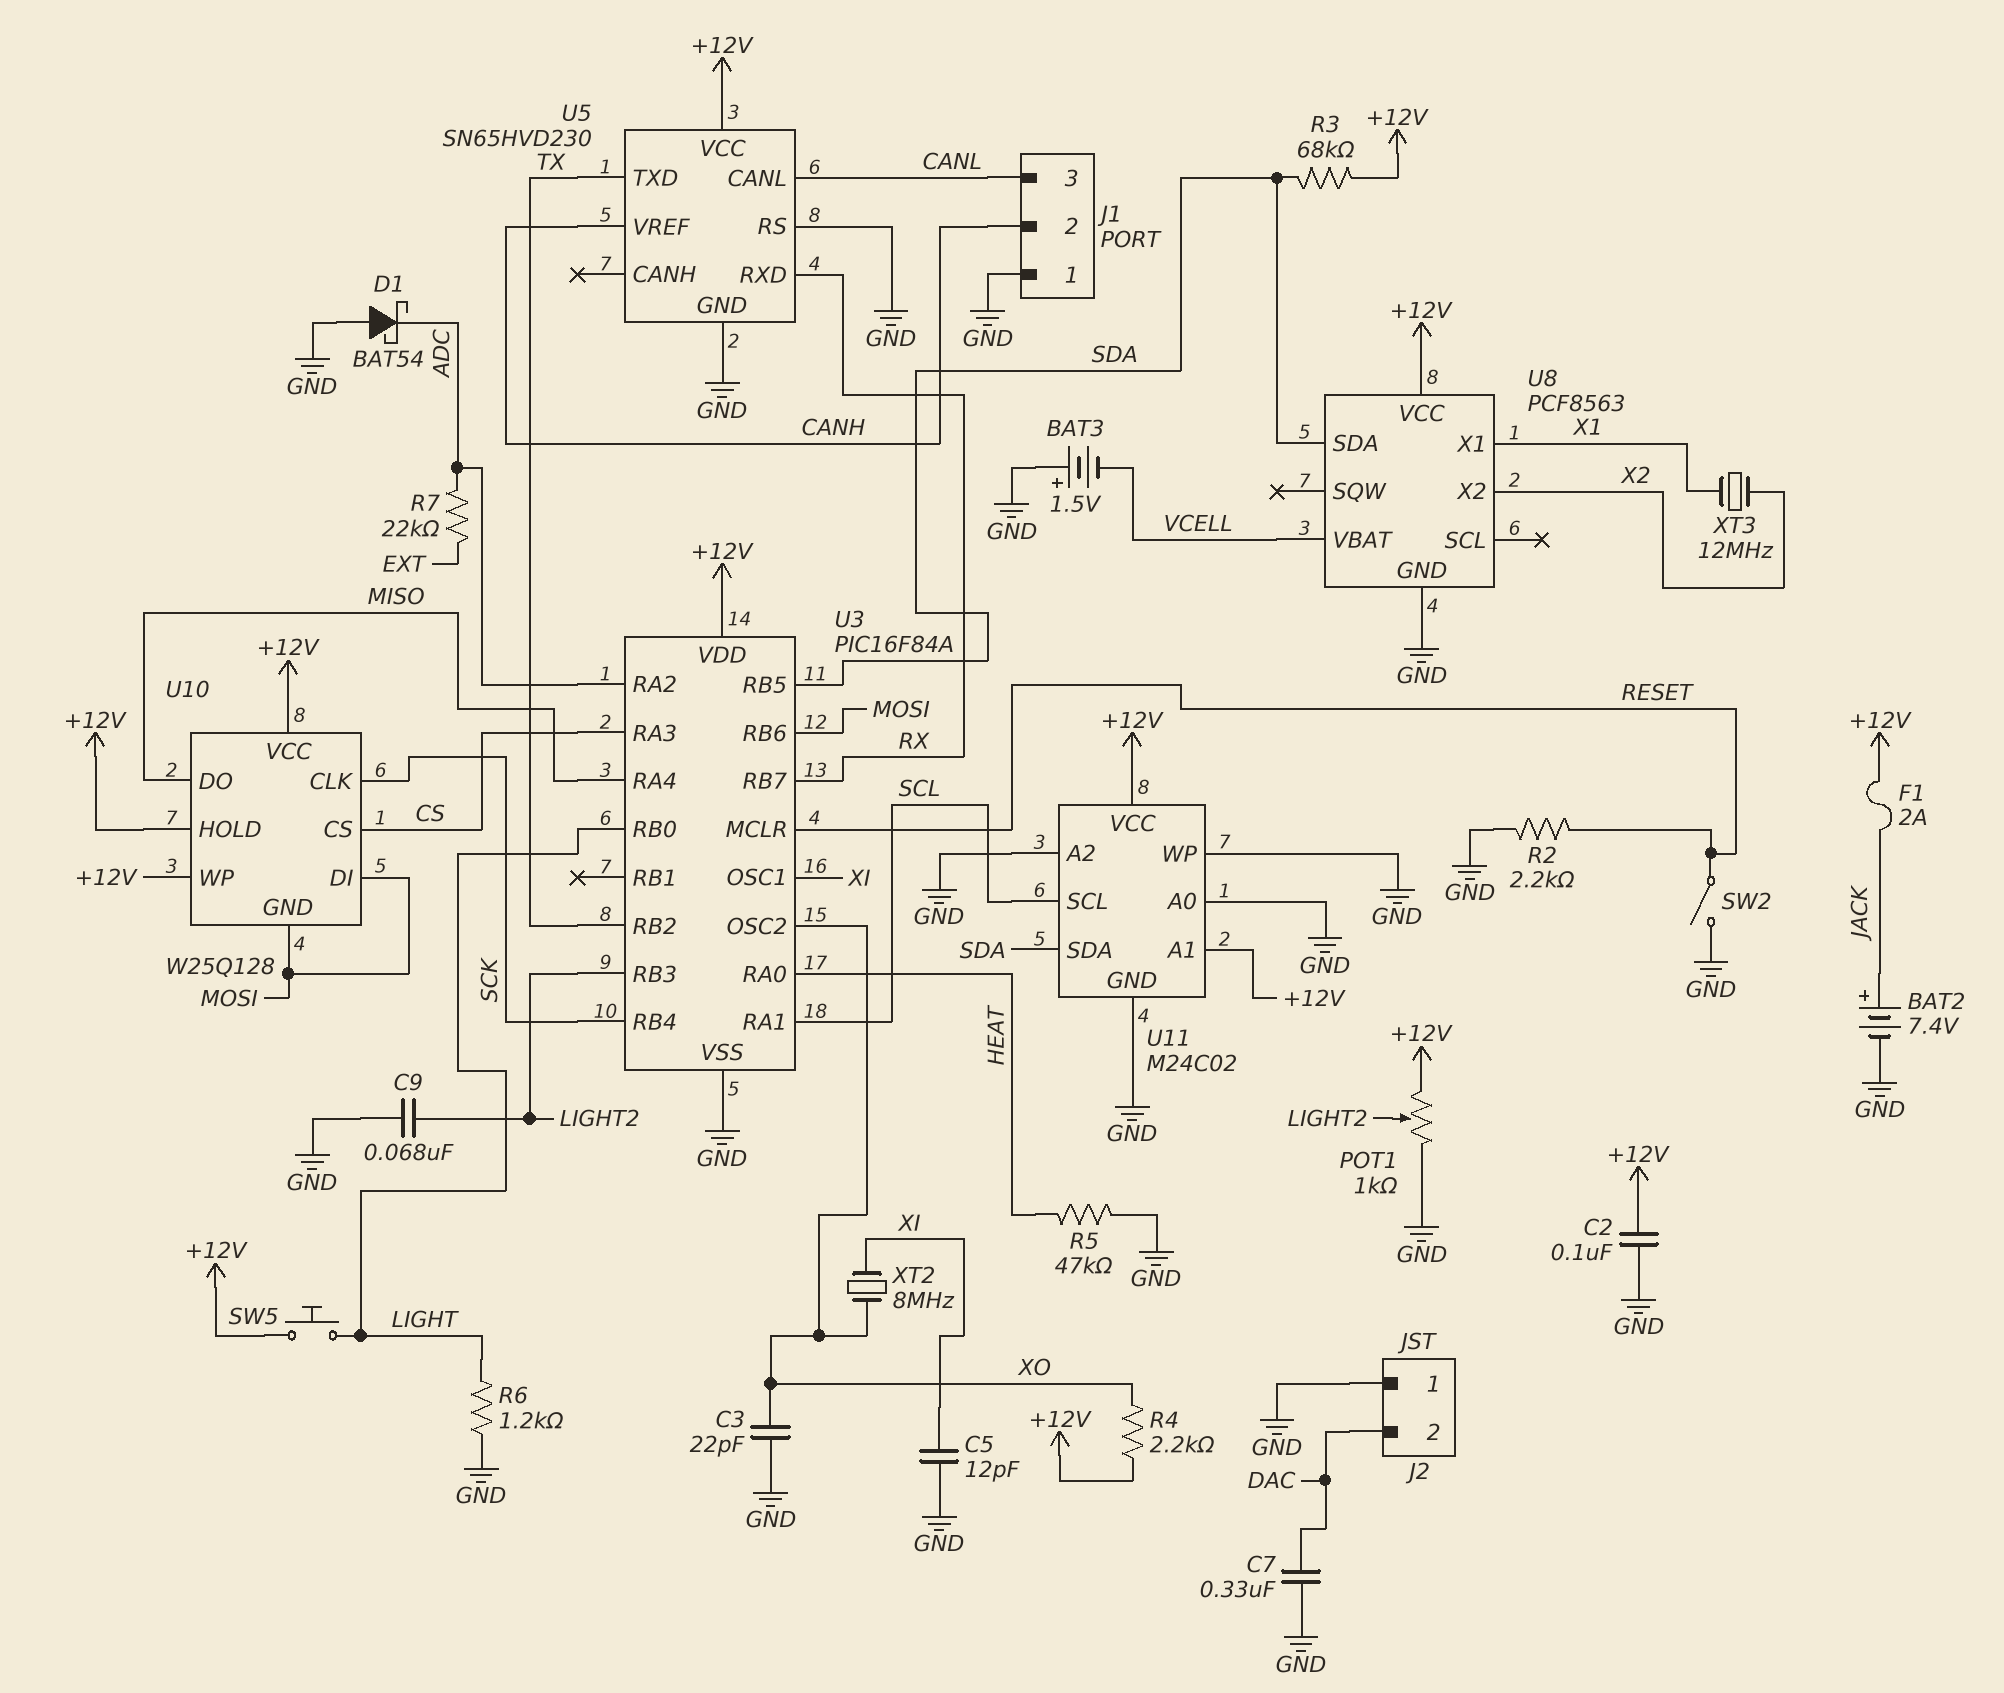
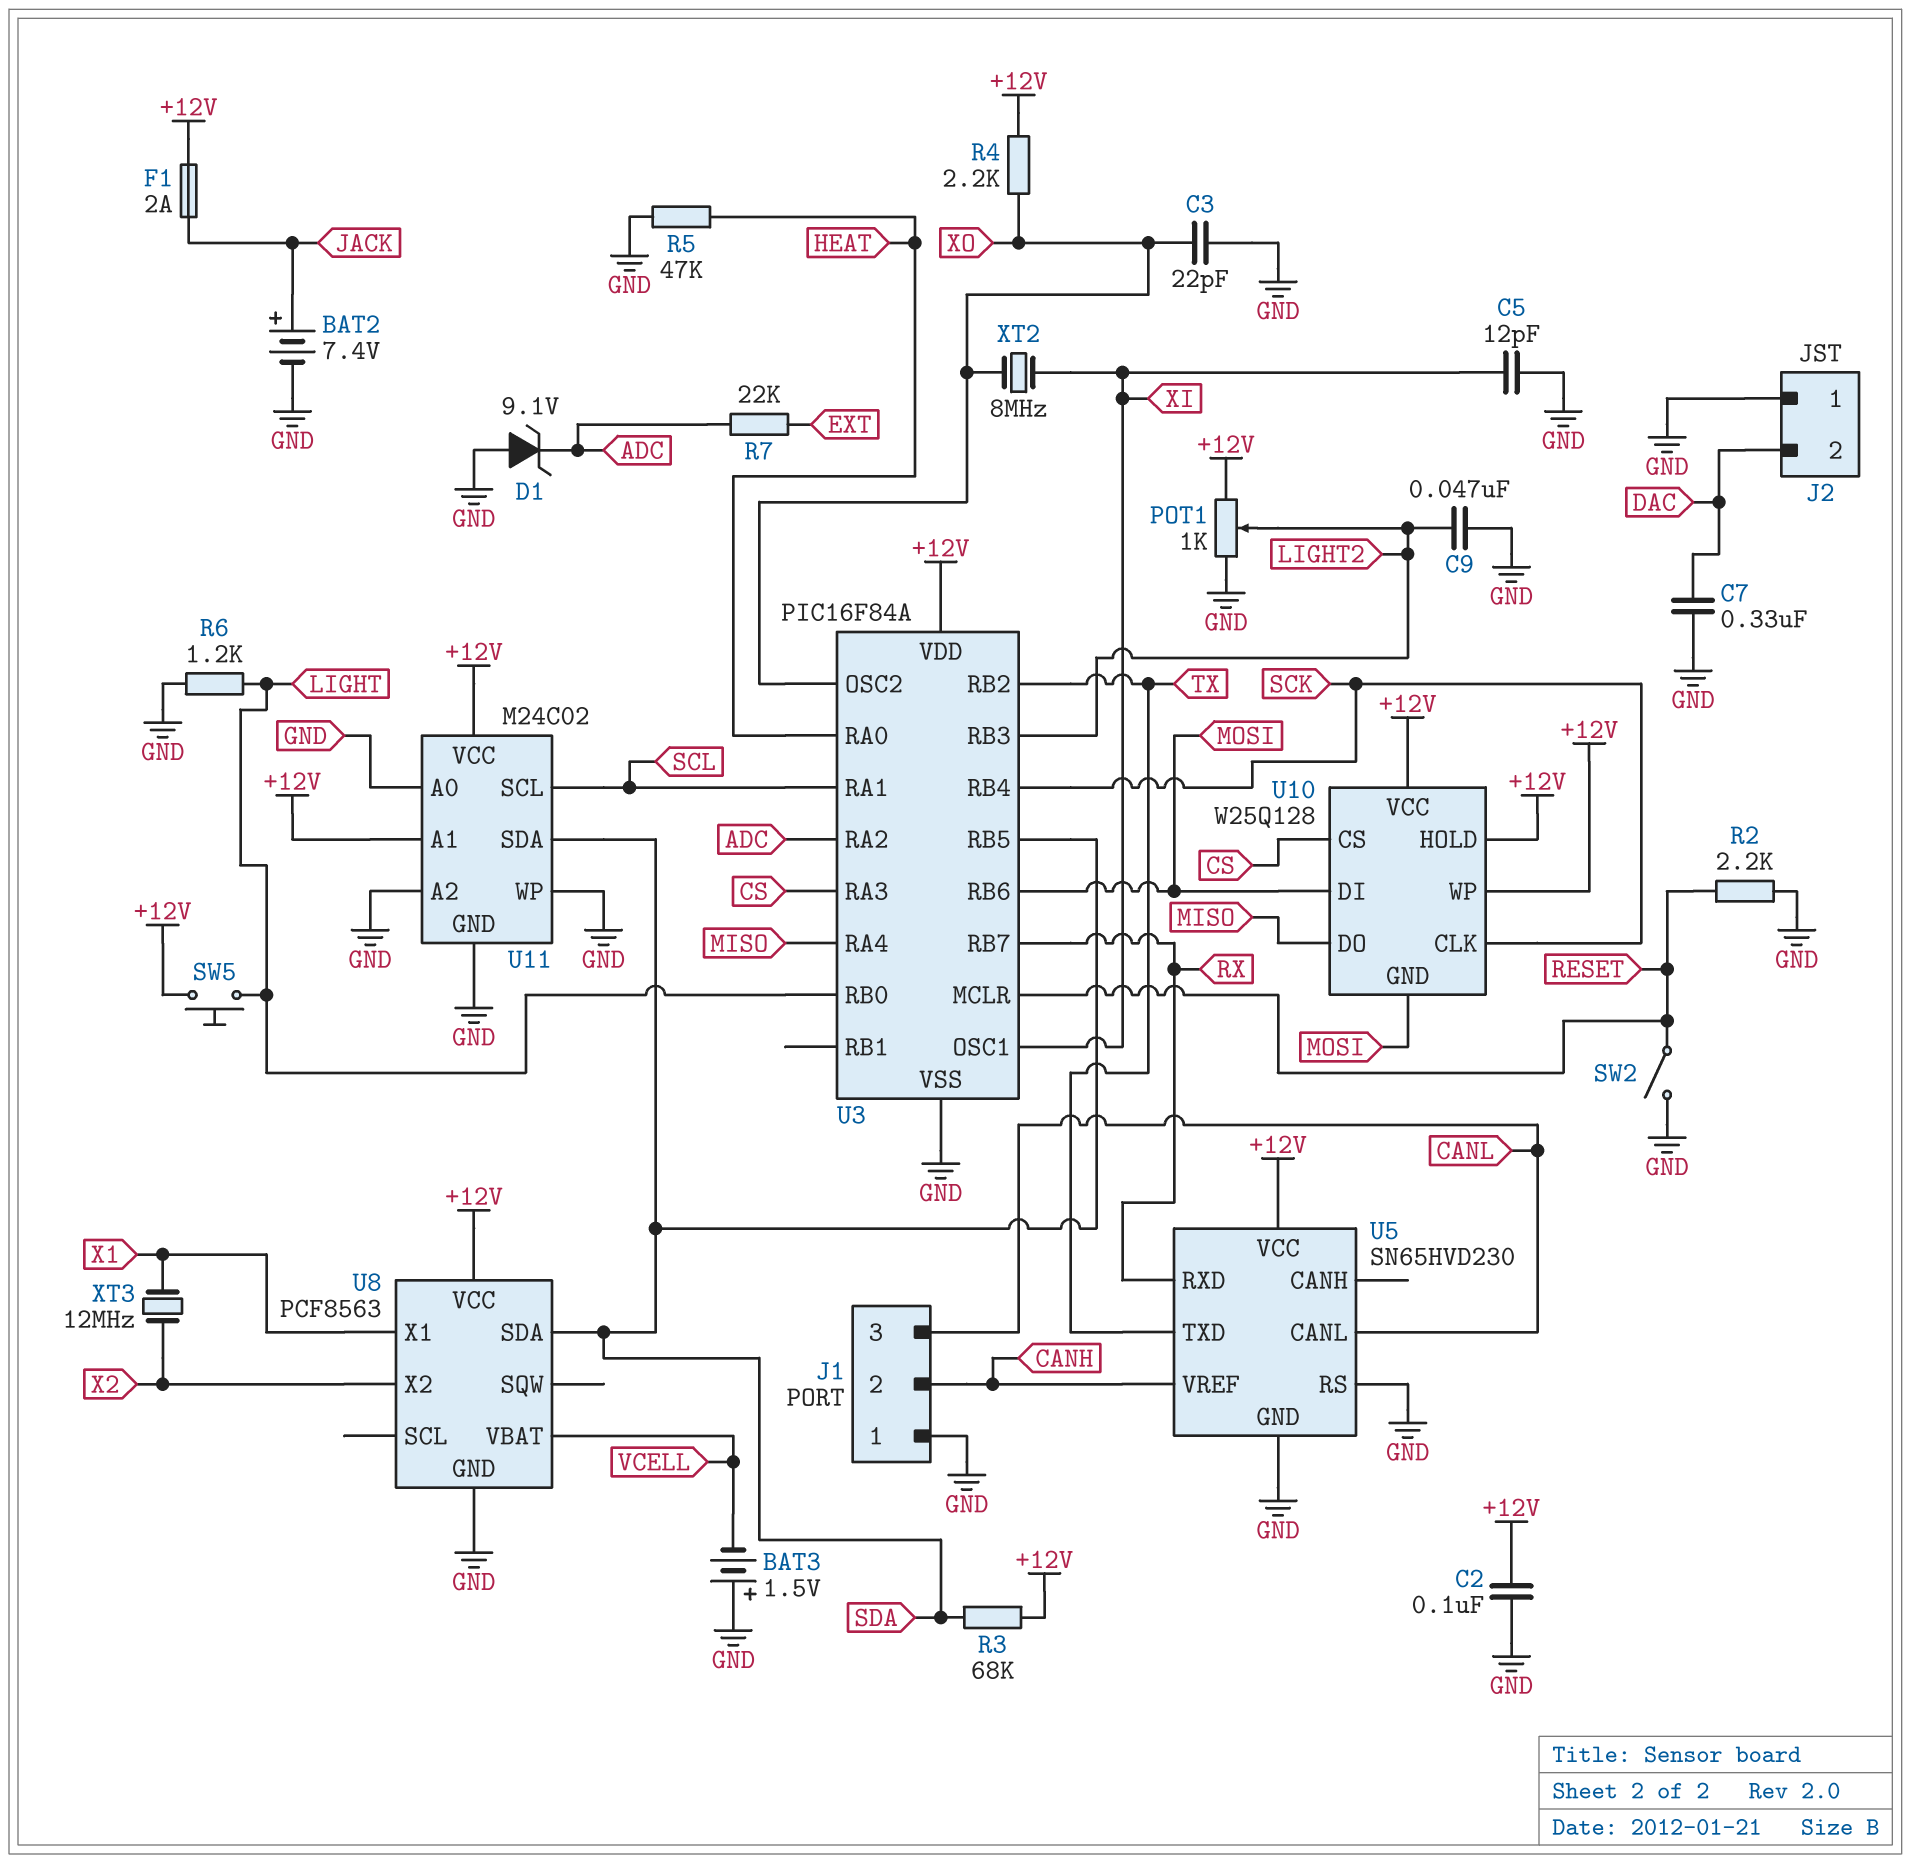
C9: 68nF (GND, LIGHT2) -> 47nF (GND, LIGHT2)
D1: schottky BAT54 (A GND, K ADC) -> zener 9.1V (A GND, K ADC)

